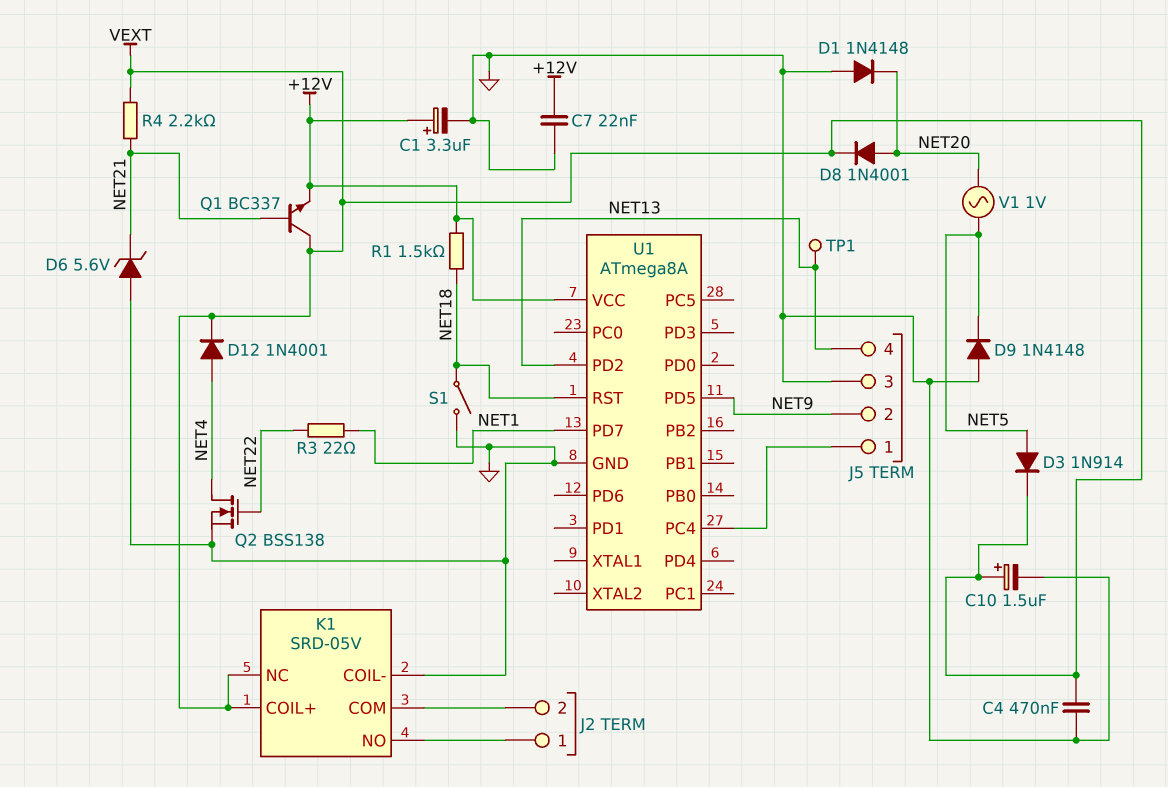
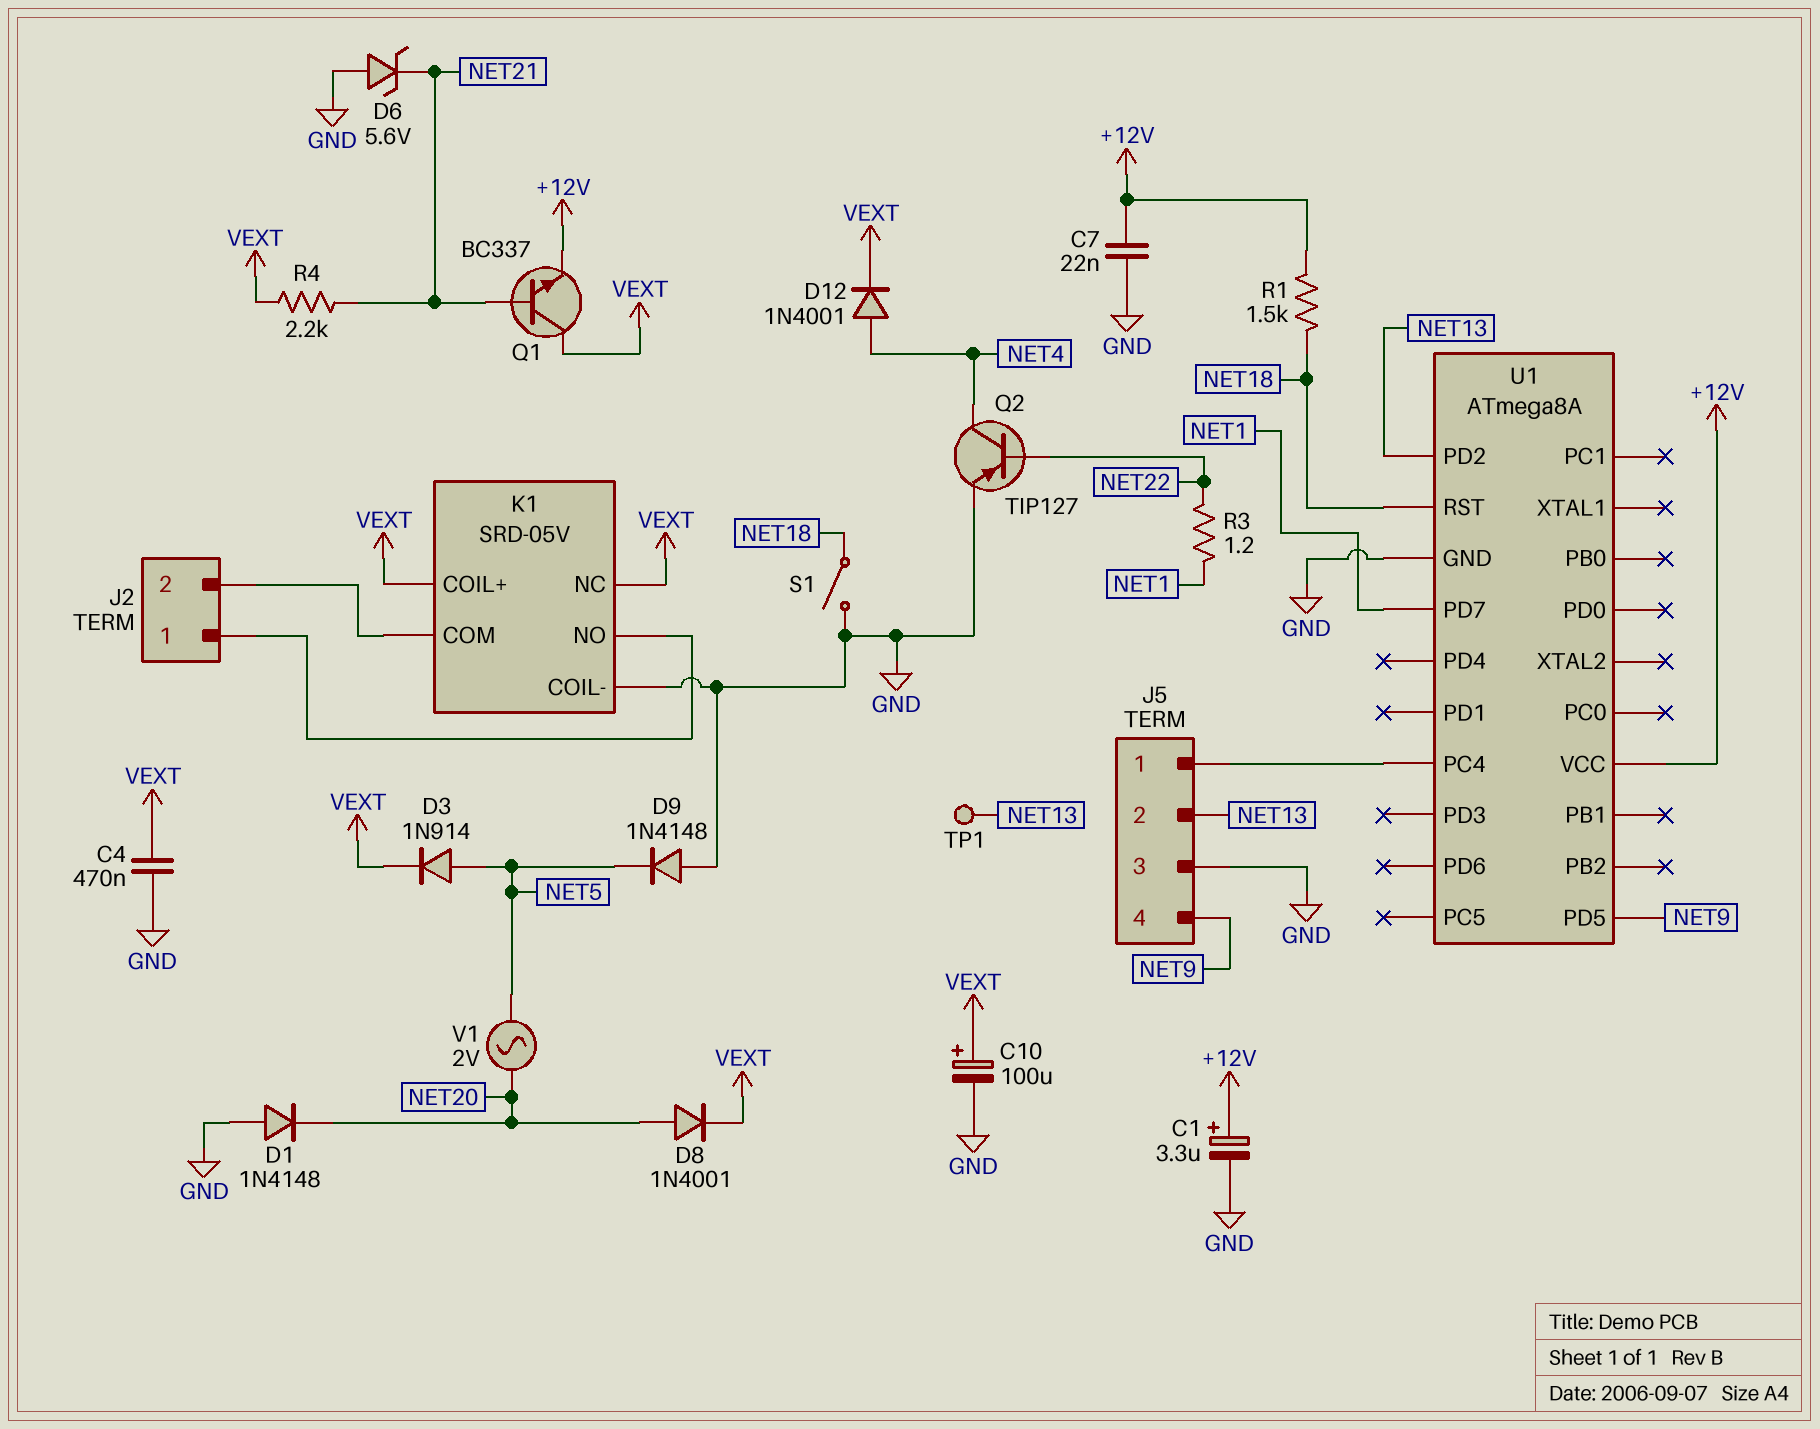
C10: 1.5uF (plus VEXT, minus GND) -> 100uF (plus VEXT, minus GND)
J5 pin 2: NET9 -> NET13
J5 pin 4: NET13 -> NET9
Q2: NMOS BSS138 (G NET22, D NET4, S GND) -> PNP TIP127 (B NET22, C NET4, E GND)
R3: 22 (NET1, NET22) -> 1.2 (NET1, NET22)
V1: AC 1V (NET5, NET20) -> AC 2V (NET5, NET20)

